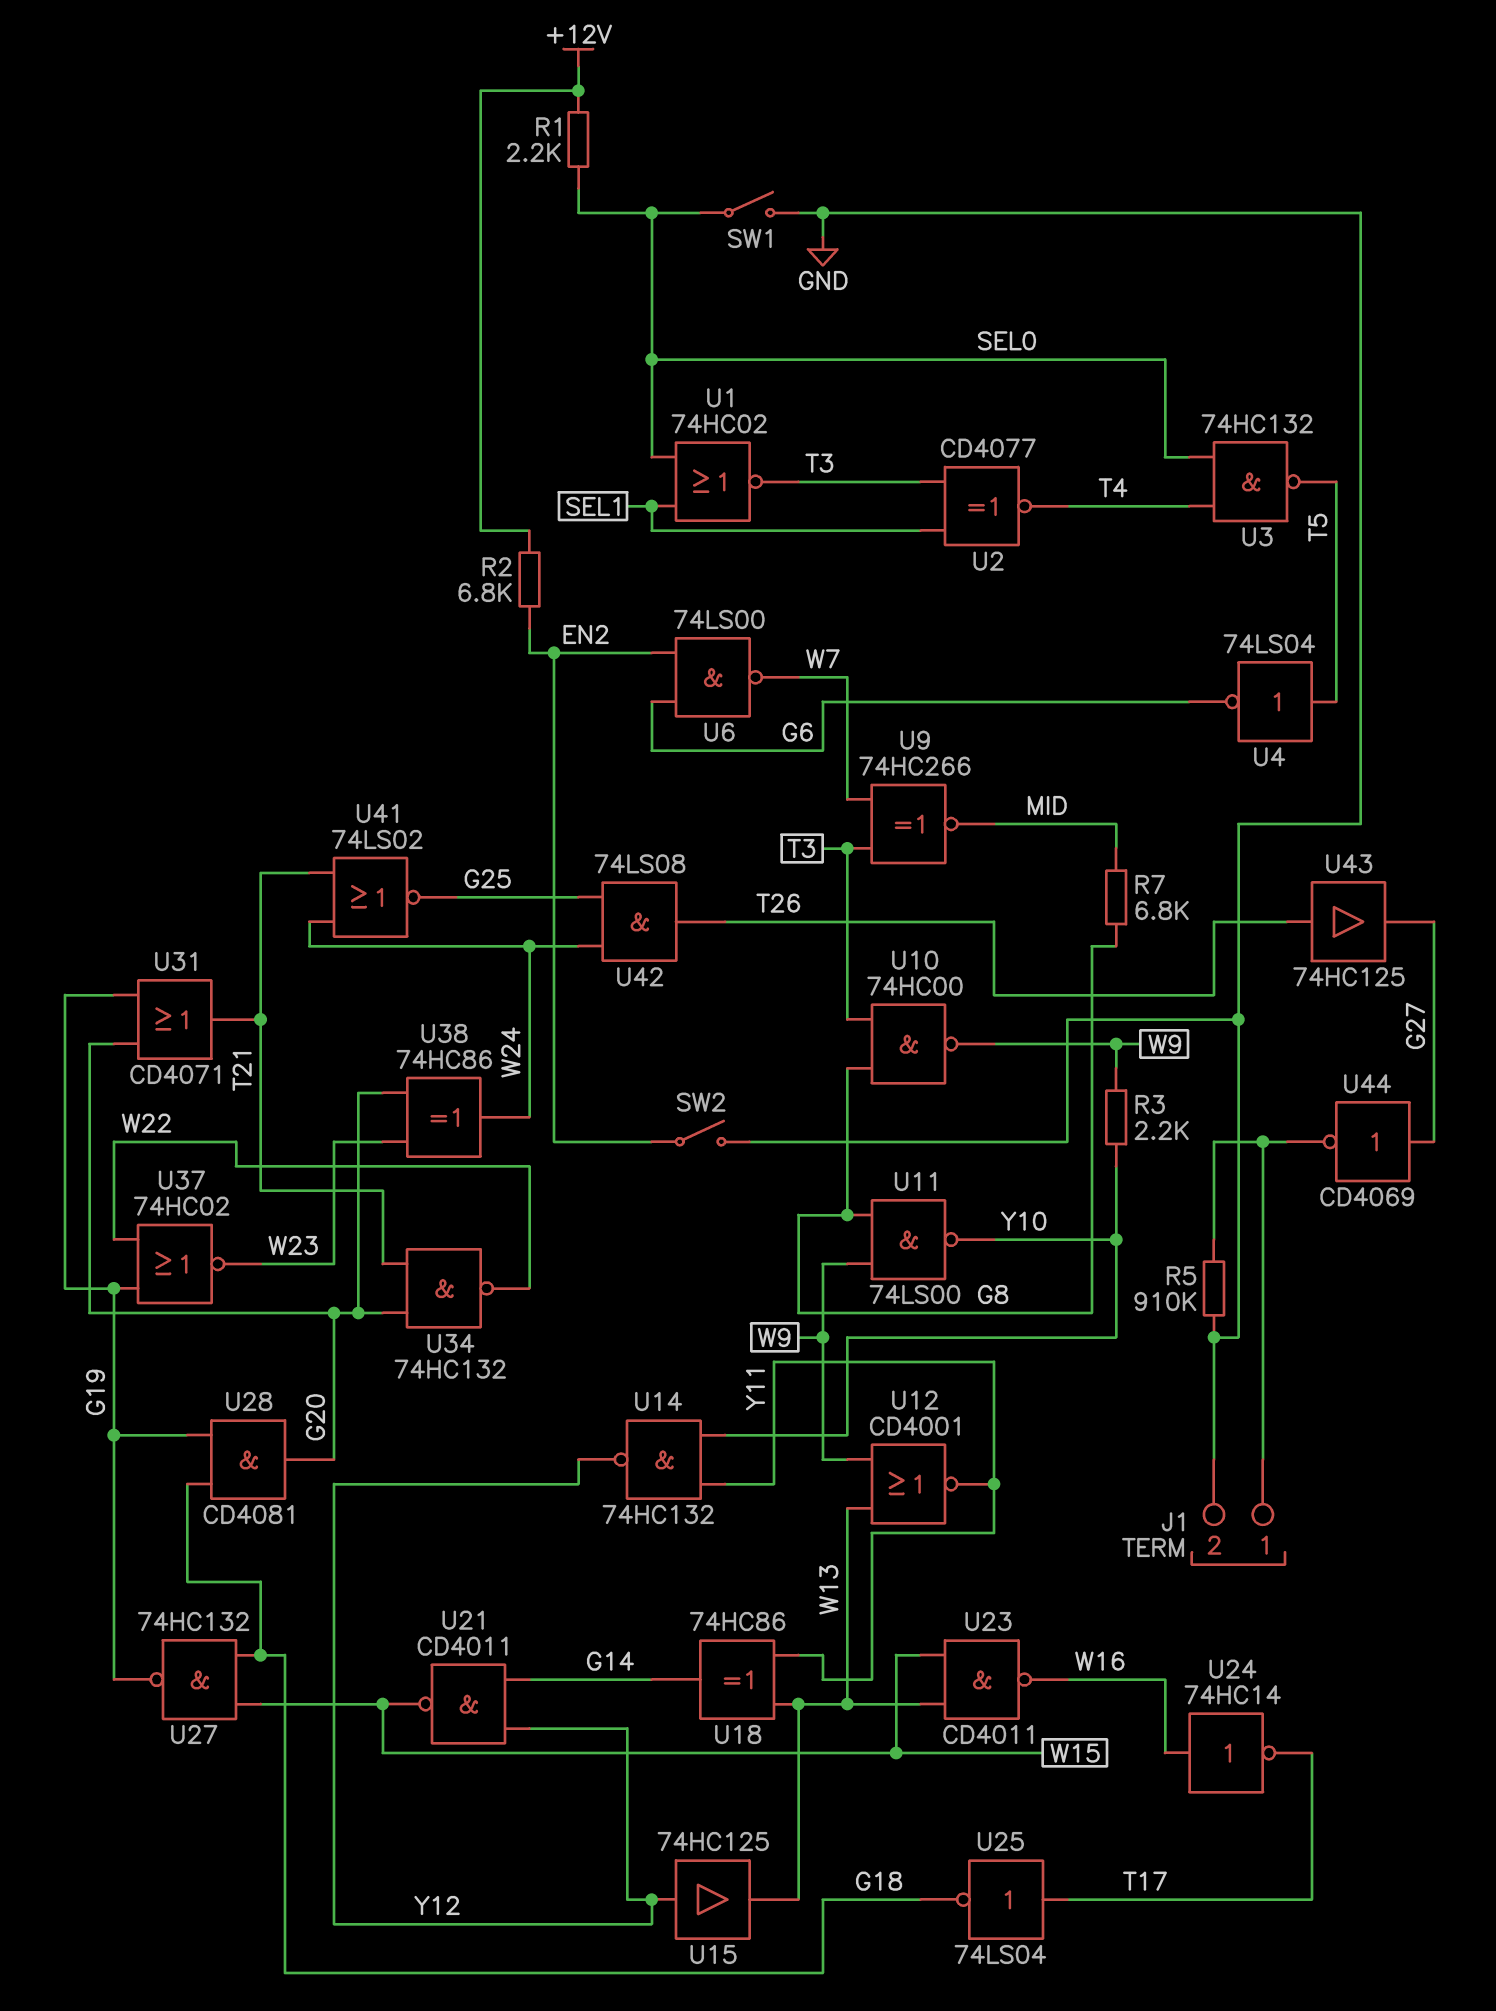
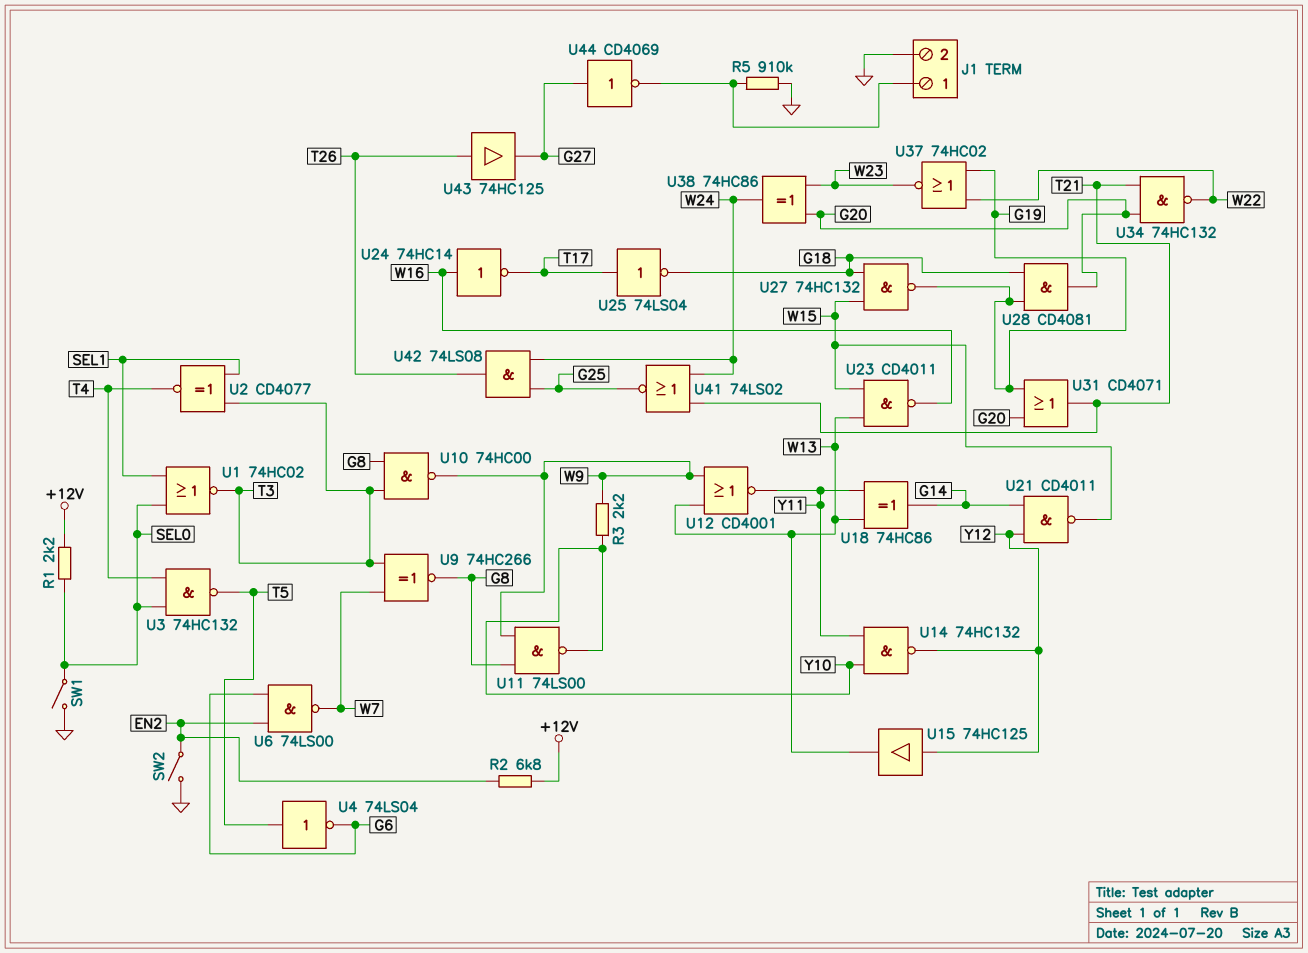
R7: 6.8k (G8, MID) -> none
U9: XNOR 74HC266 (in T3, in W7, out MID) -> XNOR 74HC266 (in T3, in W7, out G8)

